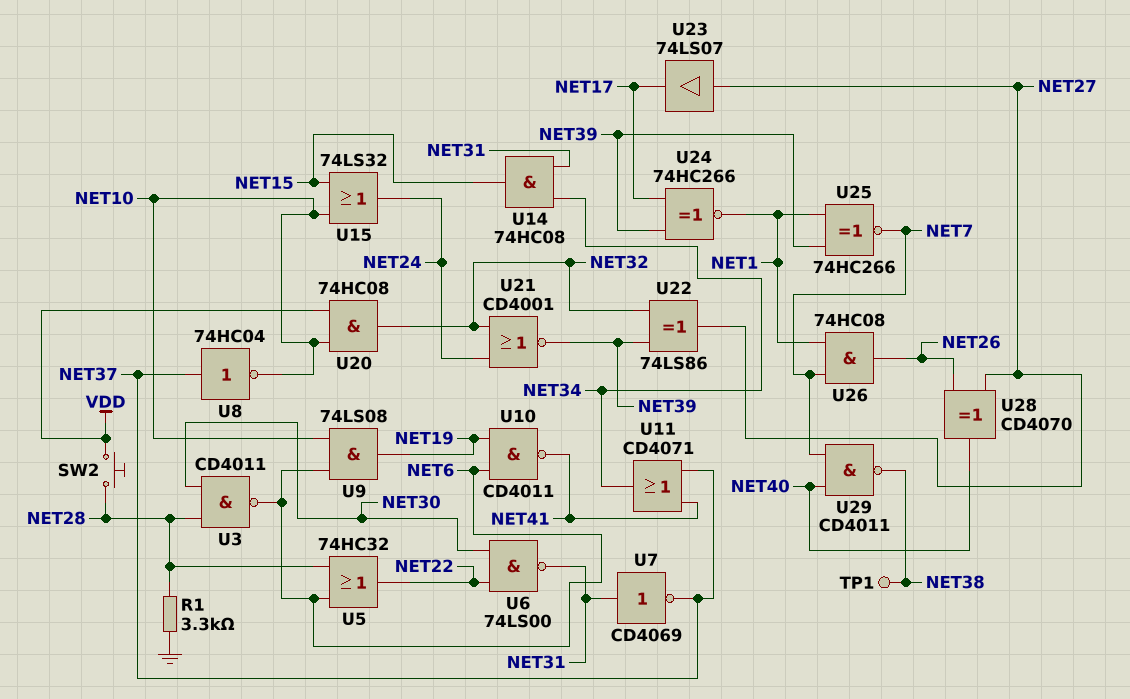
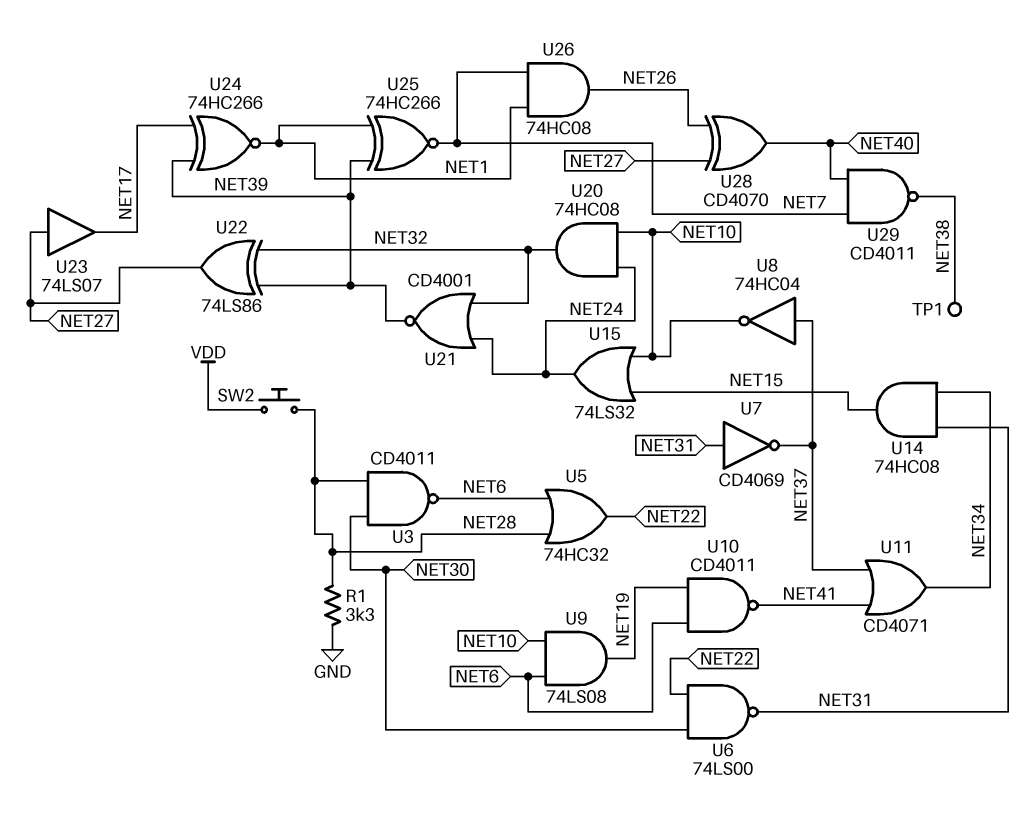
U20: AND 74HC08 (in NET10, in VDD, out NET32) -> AND 74HC08 (in NET10, in NET24, out NET32)

